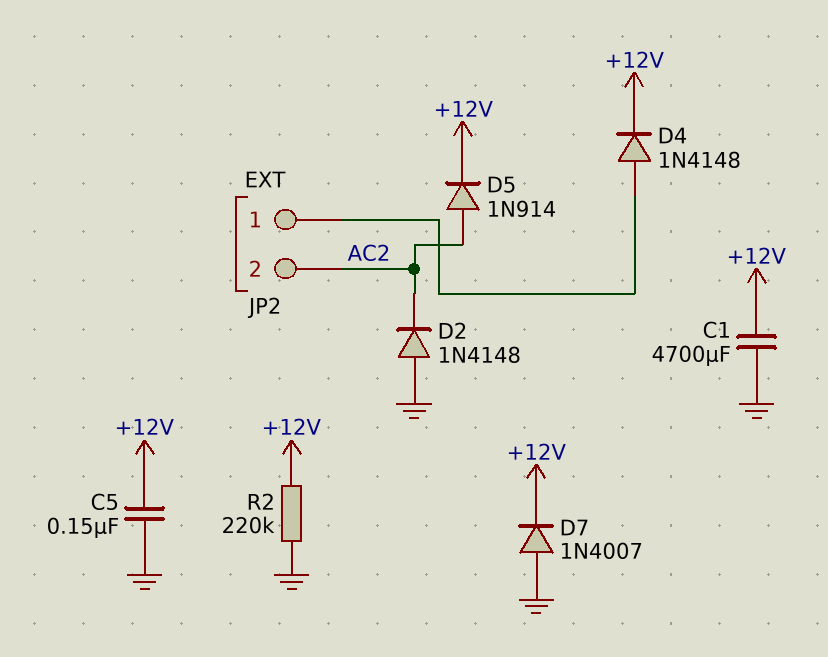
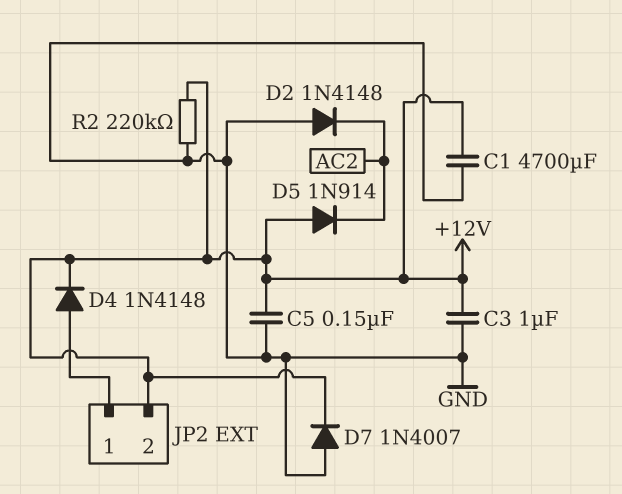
C3: none -> 1uF (+12V, GND)
D5: diode 1N914 (A AC2, K +12V) -> diode 1N914 (A +12V, K AC2)
JP2 pin 2: AC2 -> +12V

